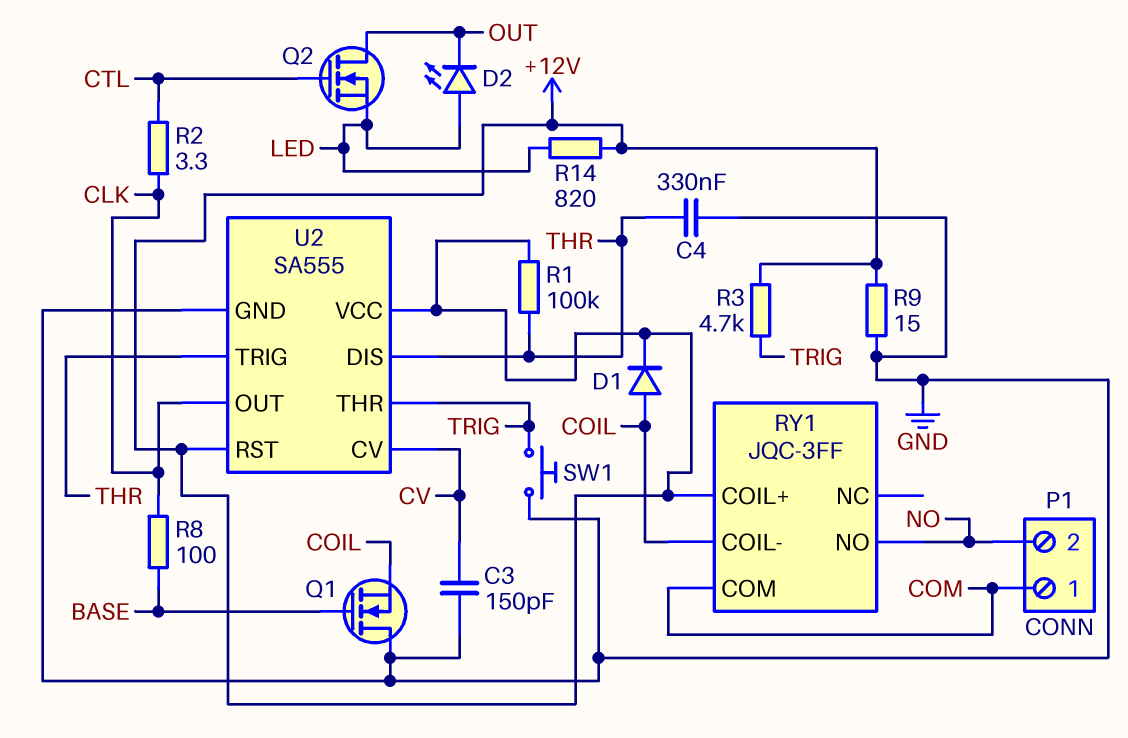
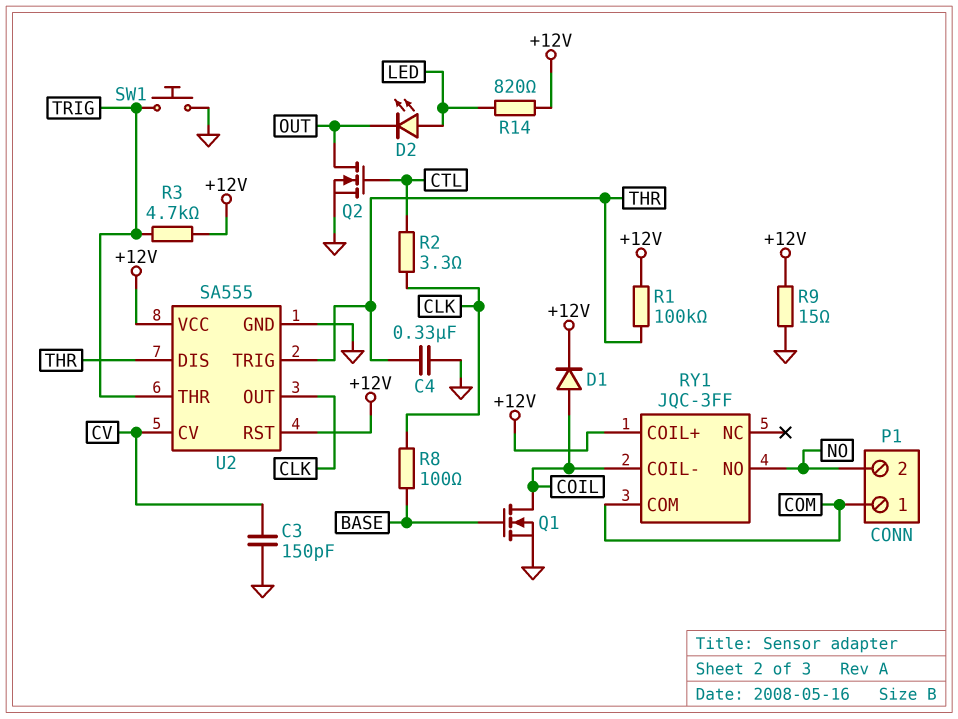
Q1: NMOS (G BASE, D GND, S COIL) -> NMOS (G BASE, D COIL, S GND)
Q2: NMOS (G CTL, D OUT, S LED) -> NMOS (G CTL, D OUT, S GND)

